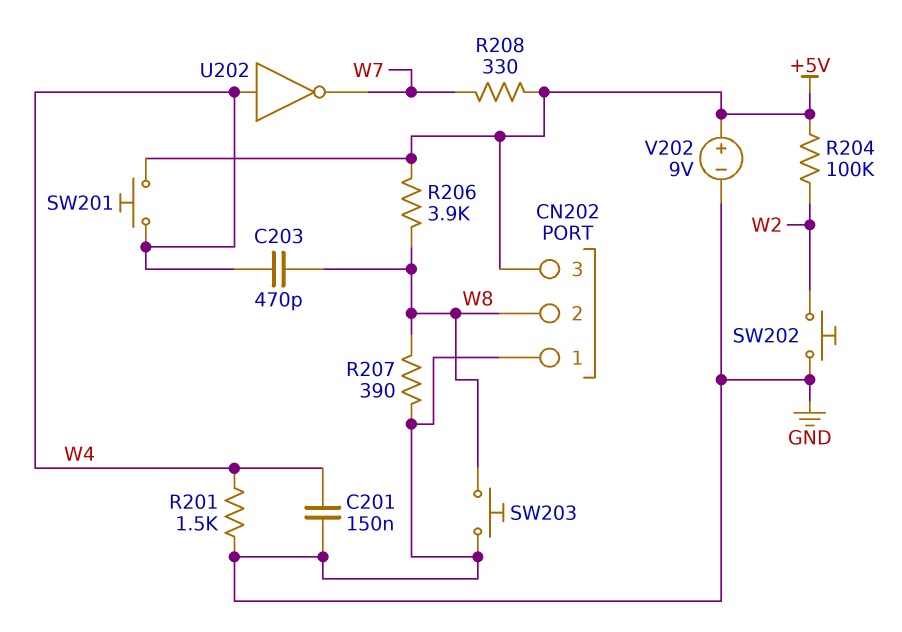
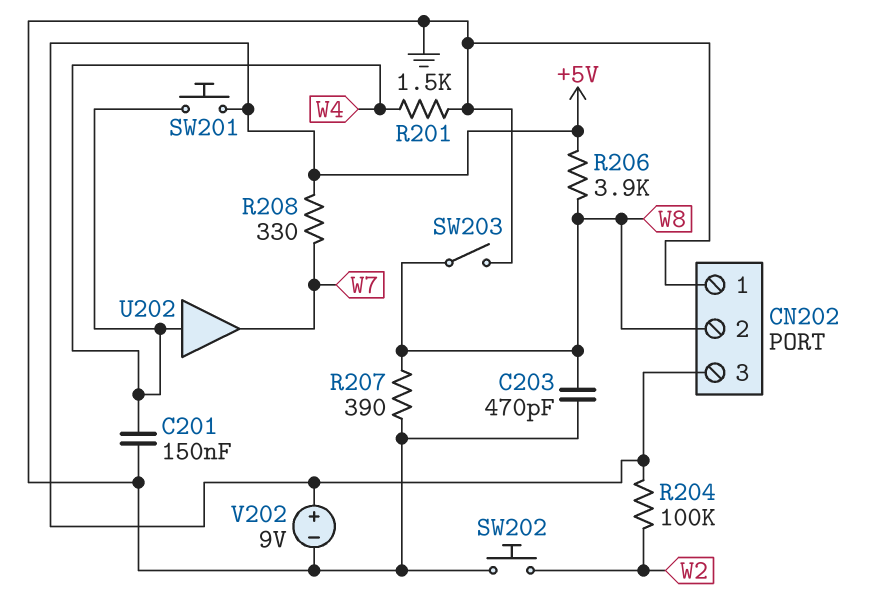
C203: 470pF (W4, W8) -> 470pF (GND, W8)
SW203: button (GND, W8) -> switch (GND, W8)
U202: NOT (in W4, out W7) -> buffer (in W4, out W7)

